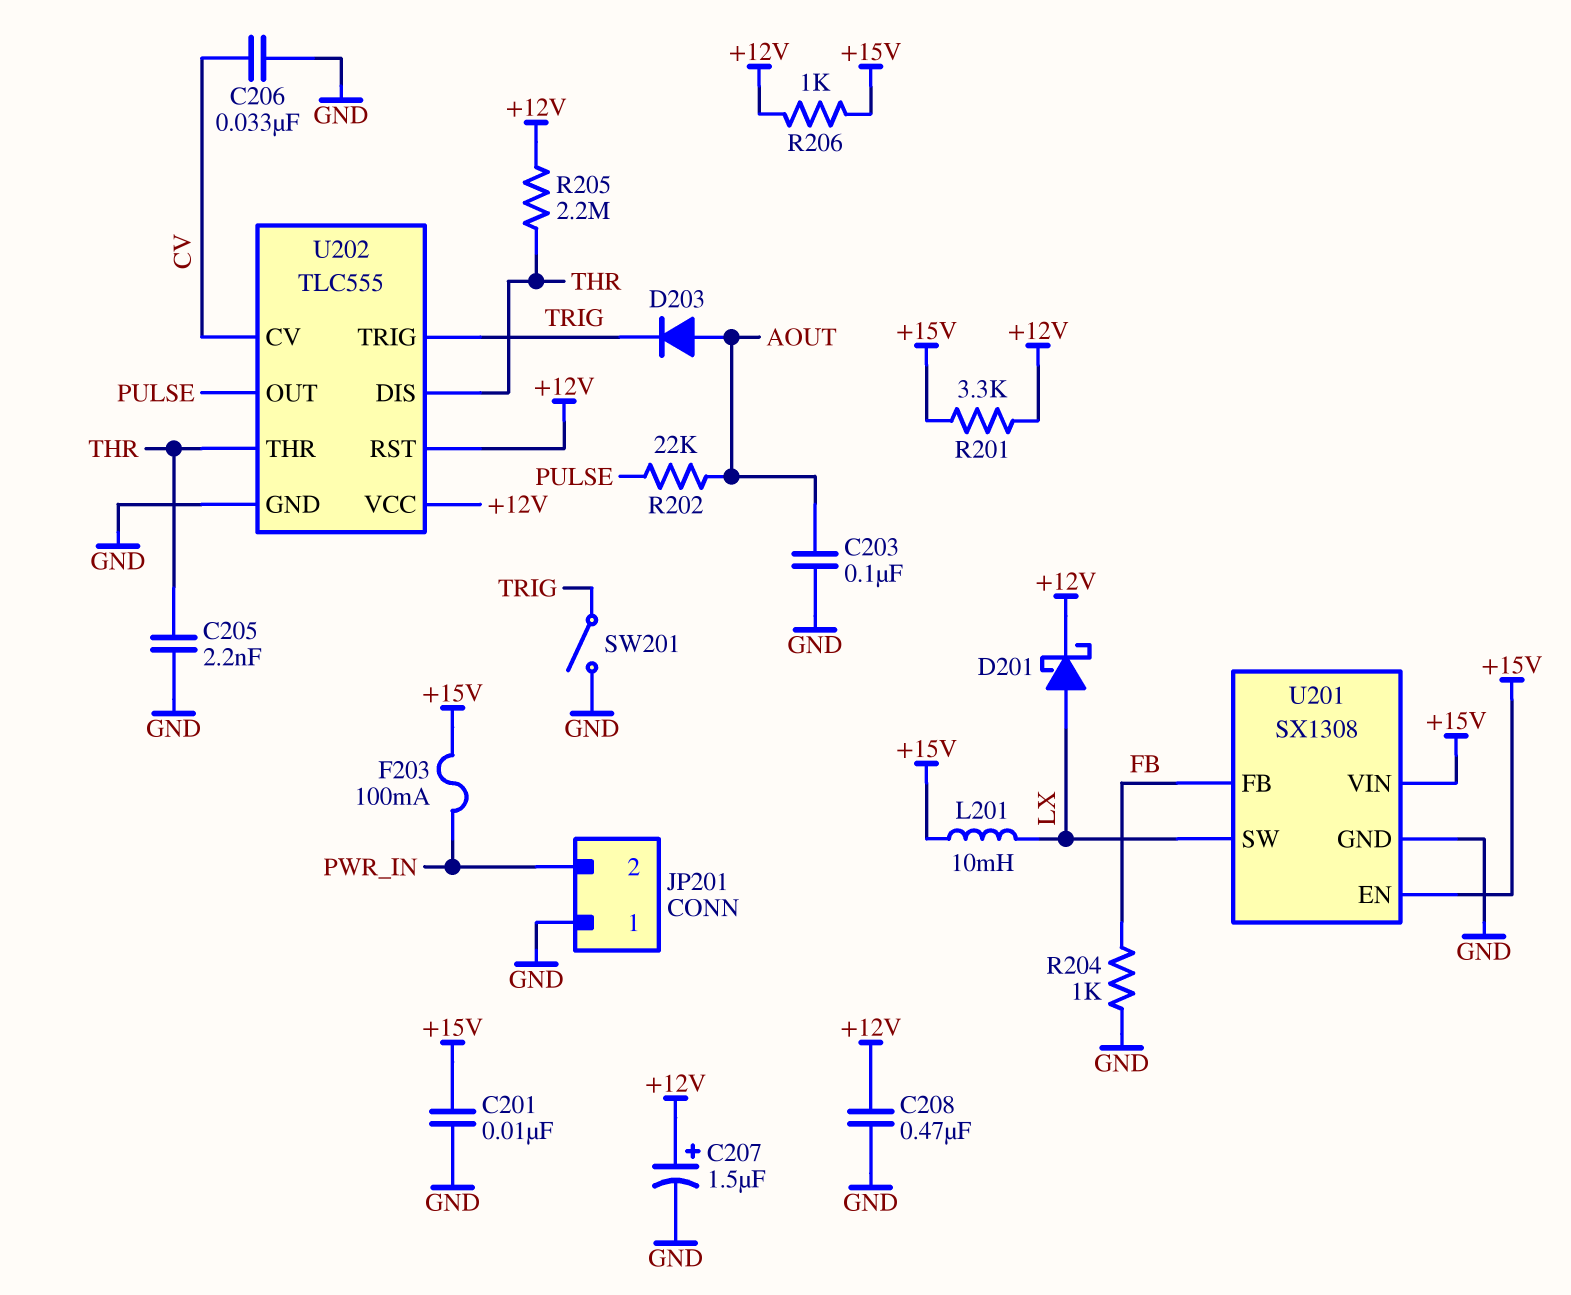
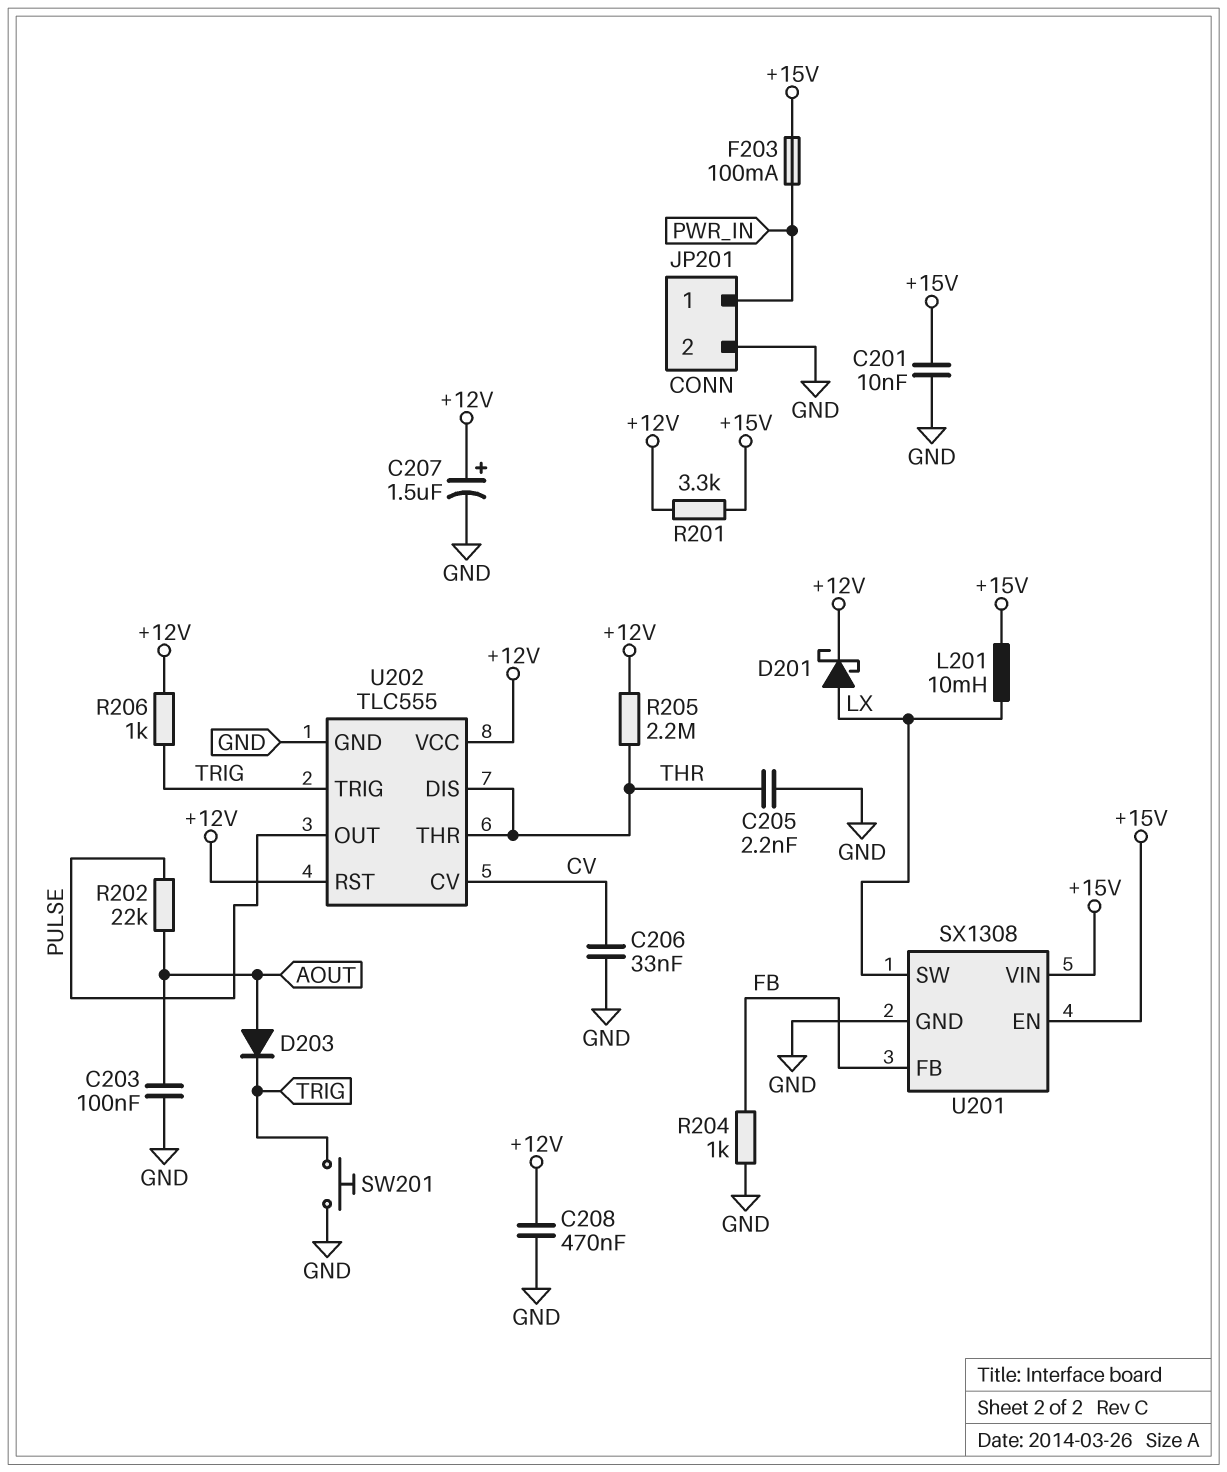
JP201 pin 1: GND -> PWR_IN
JP201 pin 2: PWR_IN -> GND
R206: 1k (+12V, +15V) -> 1k (+12V, TRIG)
SW201: switch (GND, TRIG) -> button (GND, TRIG)

